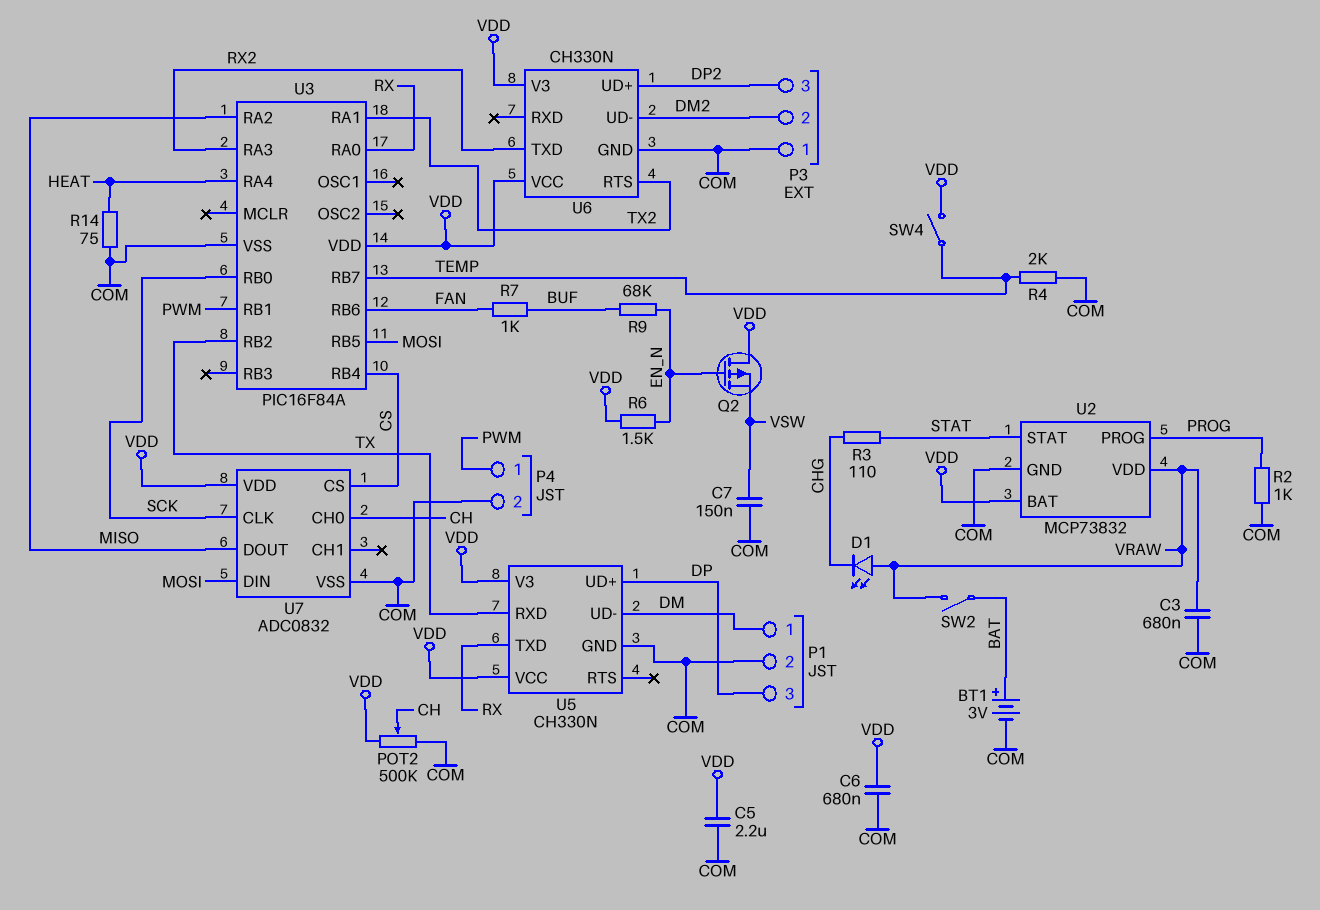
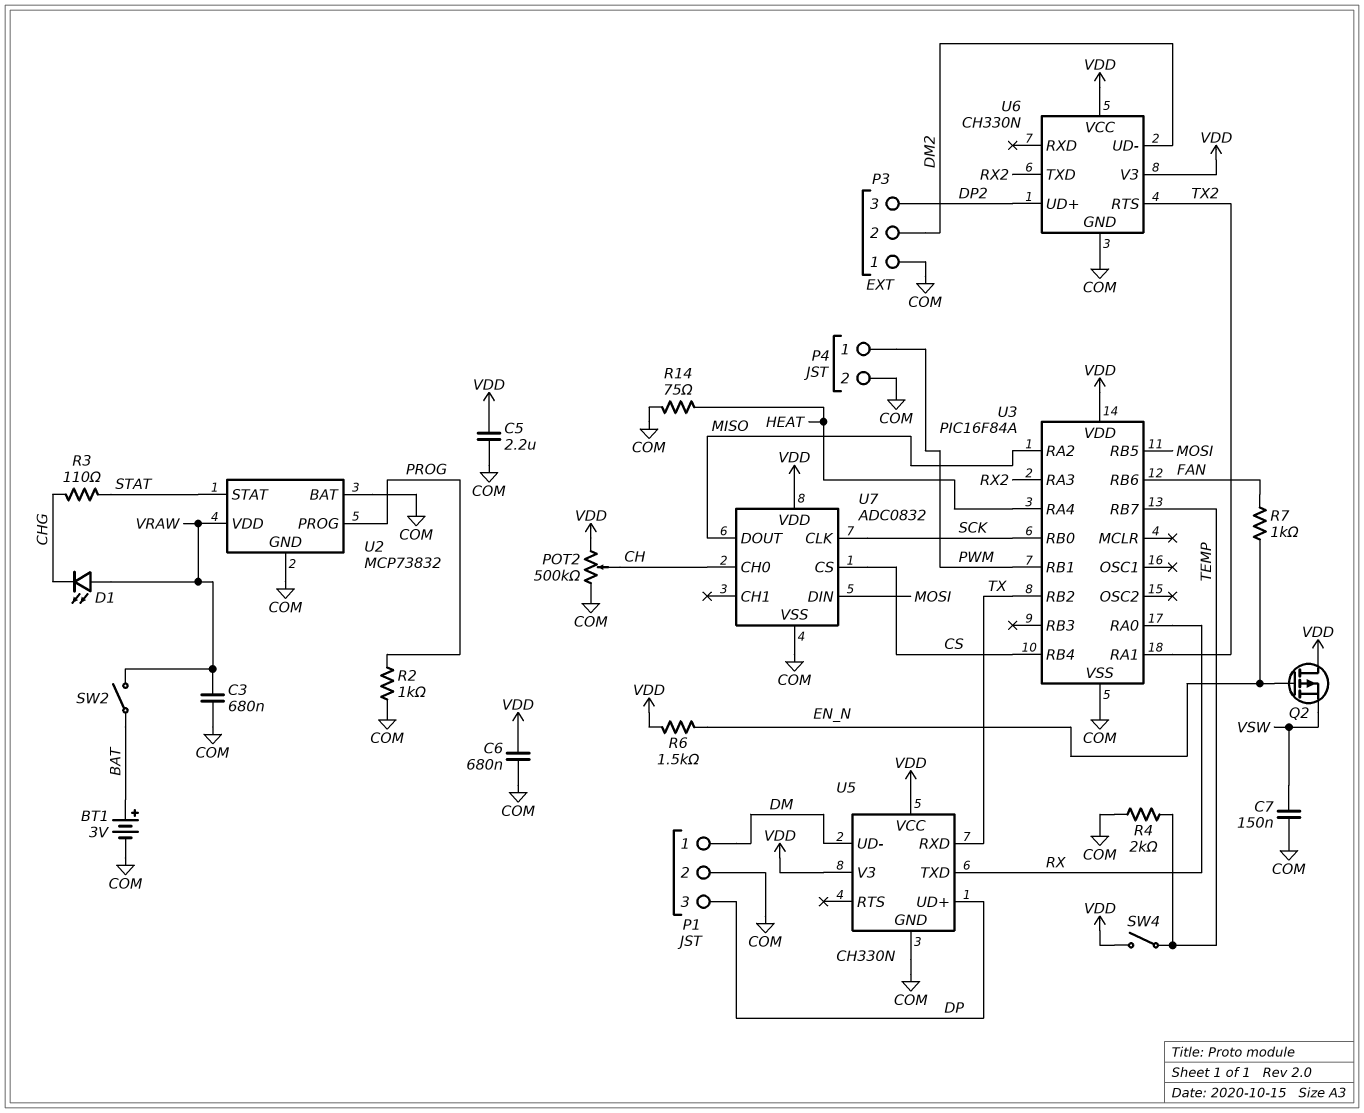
R7: 1k (BUF, FAN) -> 1k (EN_N, FAN)
R9: 68k (BUF, EN_N) -> none
U2 pin BAT: VDD -> COM

